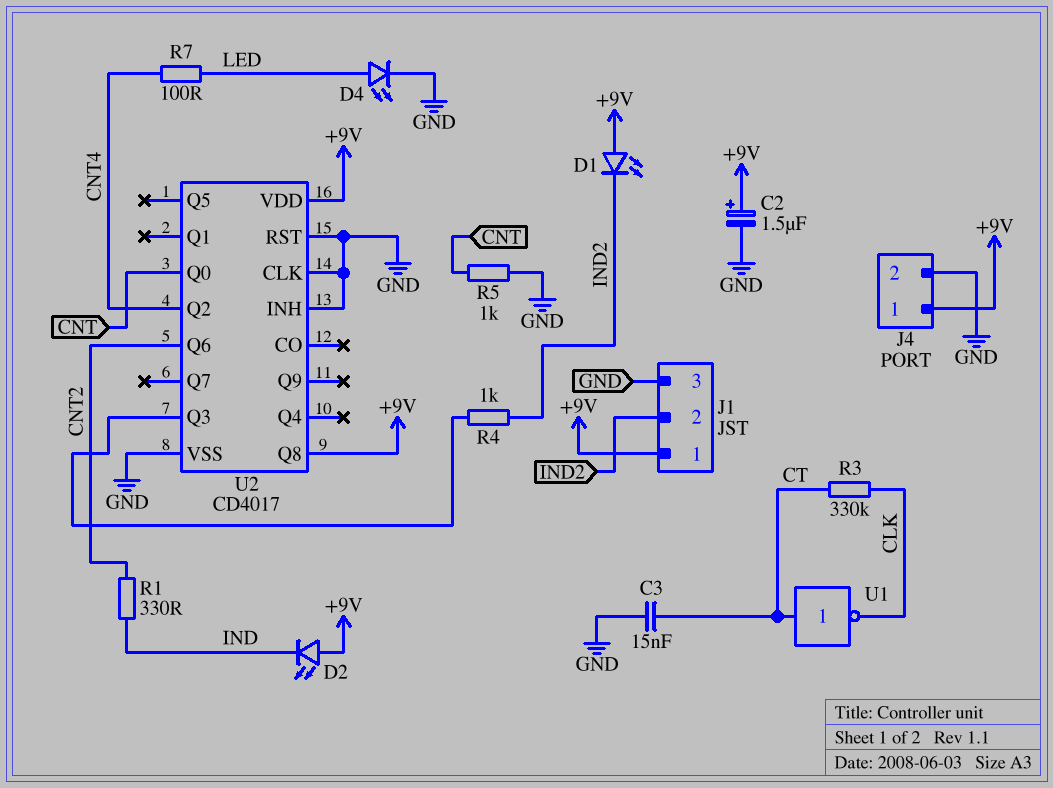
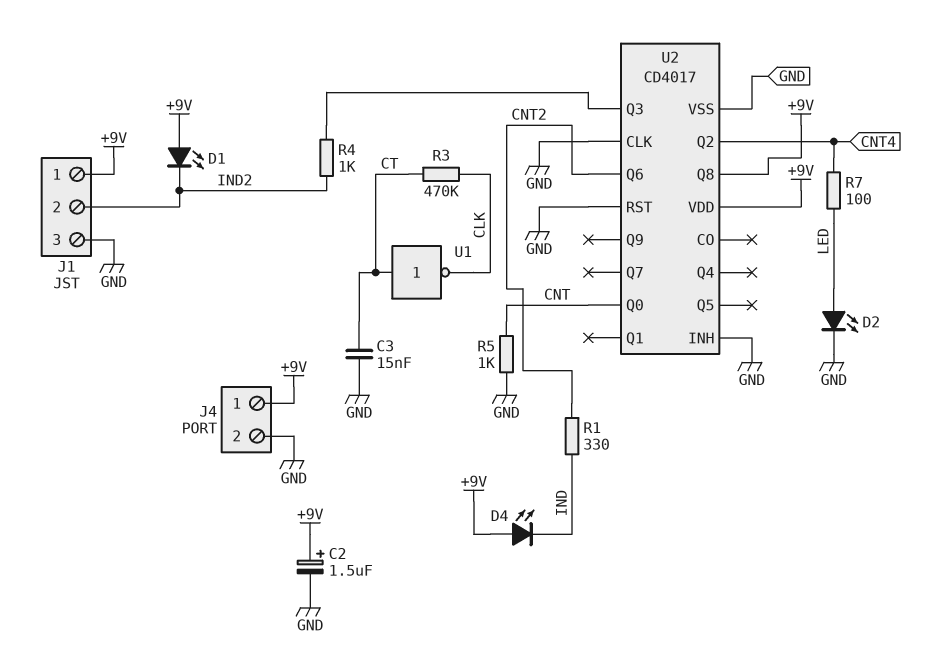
D2: LED (A +9V, K IND) -> LED (A LED, K GND)
D4: LED (A LED, K GND) -> LED (A +9V, K IND)
R3: 330k (CLK, CT) -> 470k (CLK, CT)

